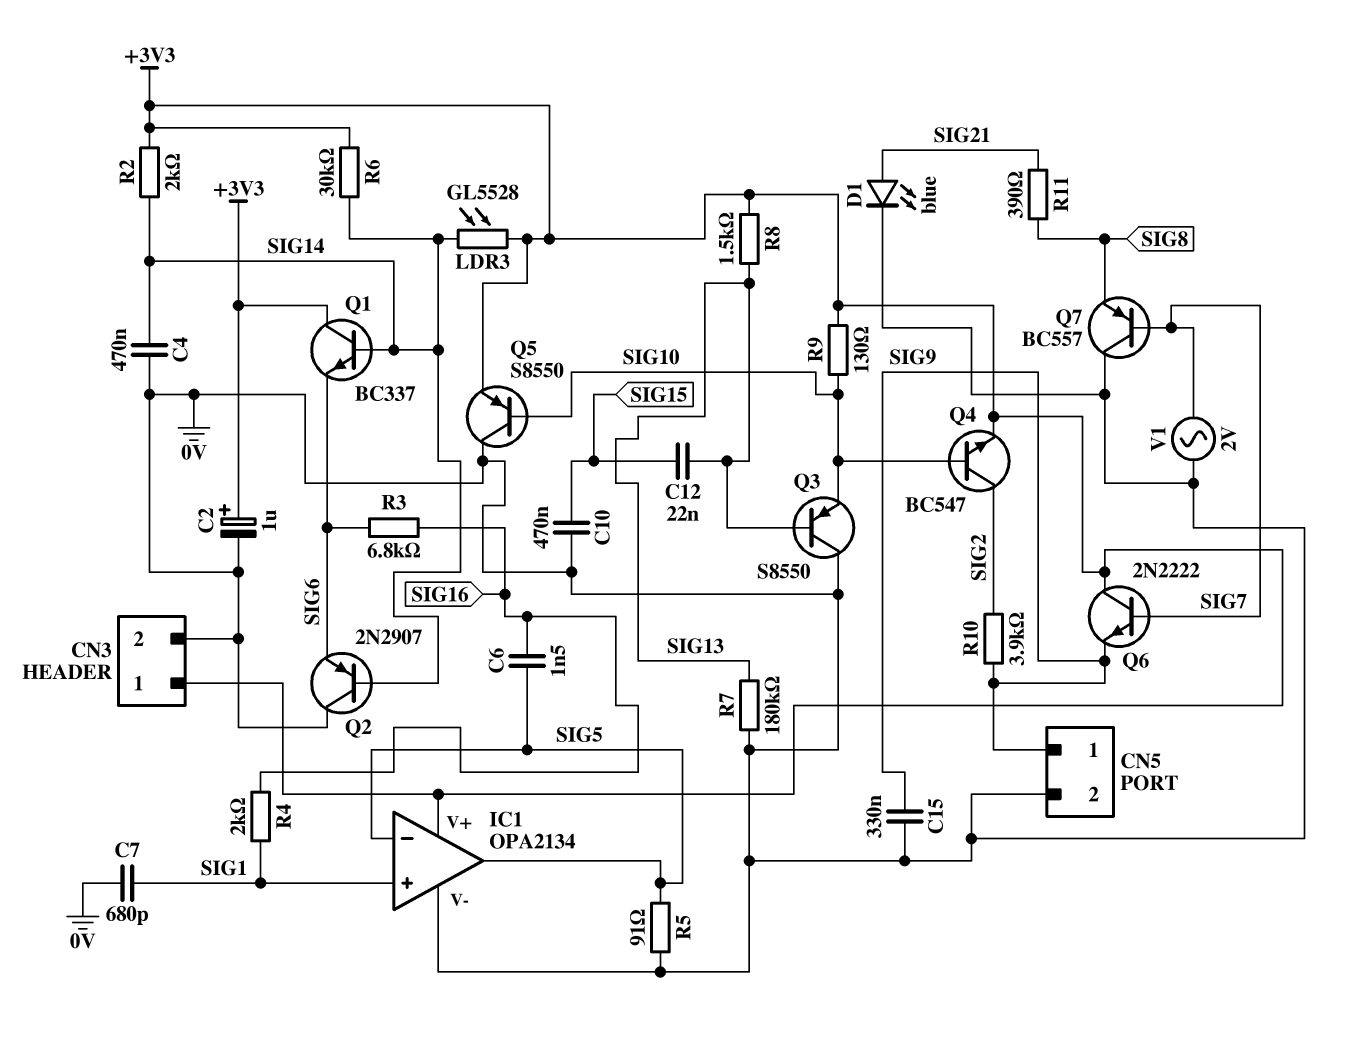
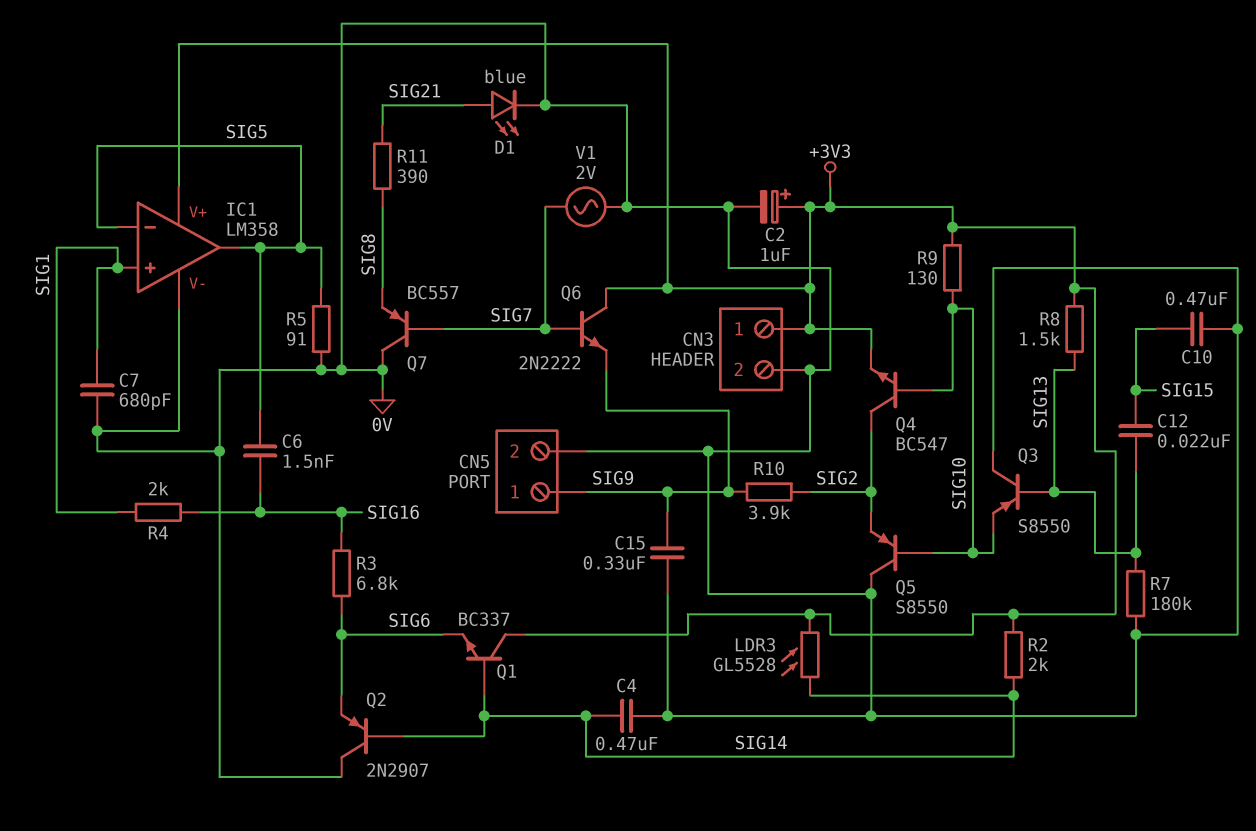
IC1: OPA2134 -> LM358
Q5: PNP S8550 (B SIG10, C 0V, E +3V3) -> PNP S8550 (B SIG10, C 0V, E SIG2)
R6: 30k (+3V3, SIG14) -> none

